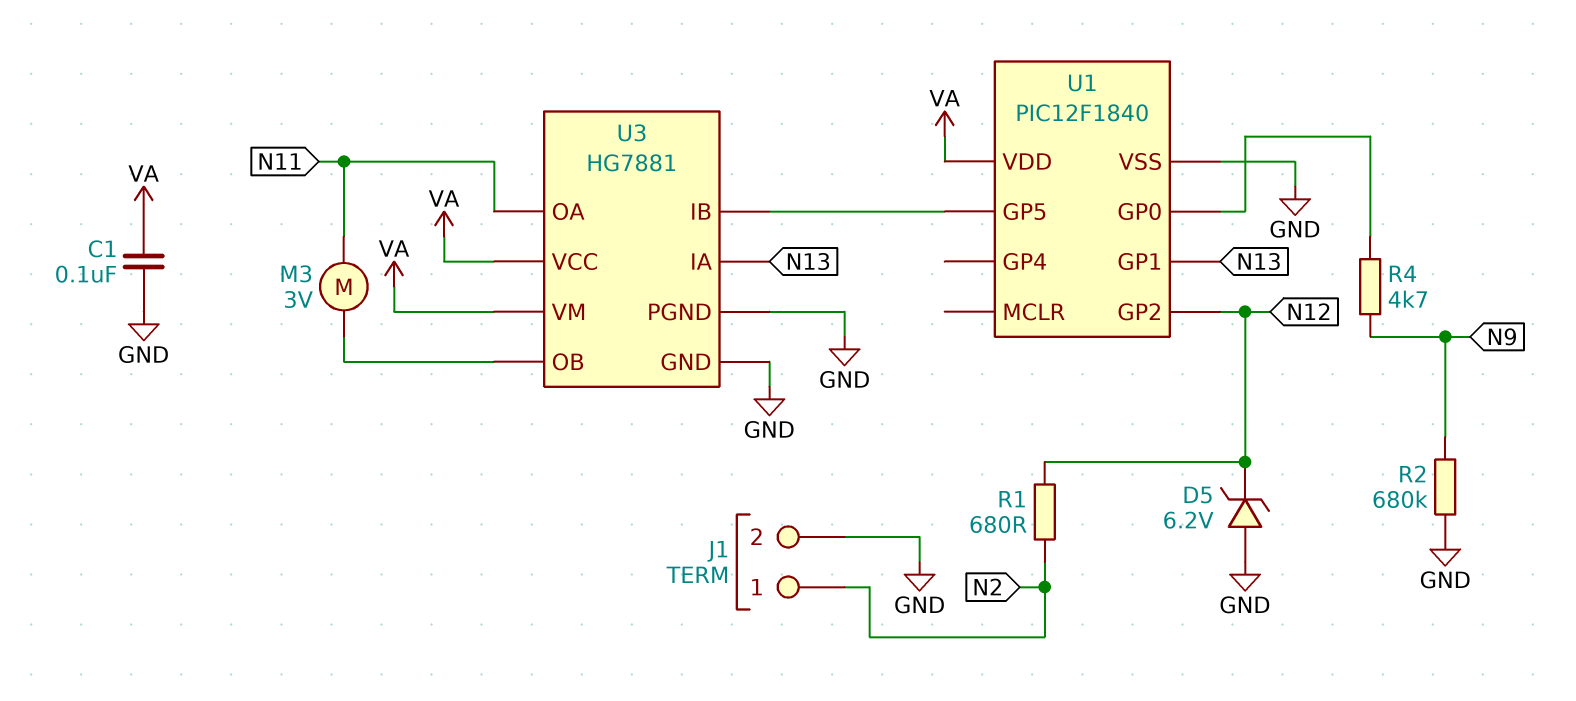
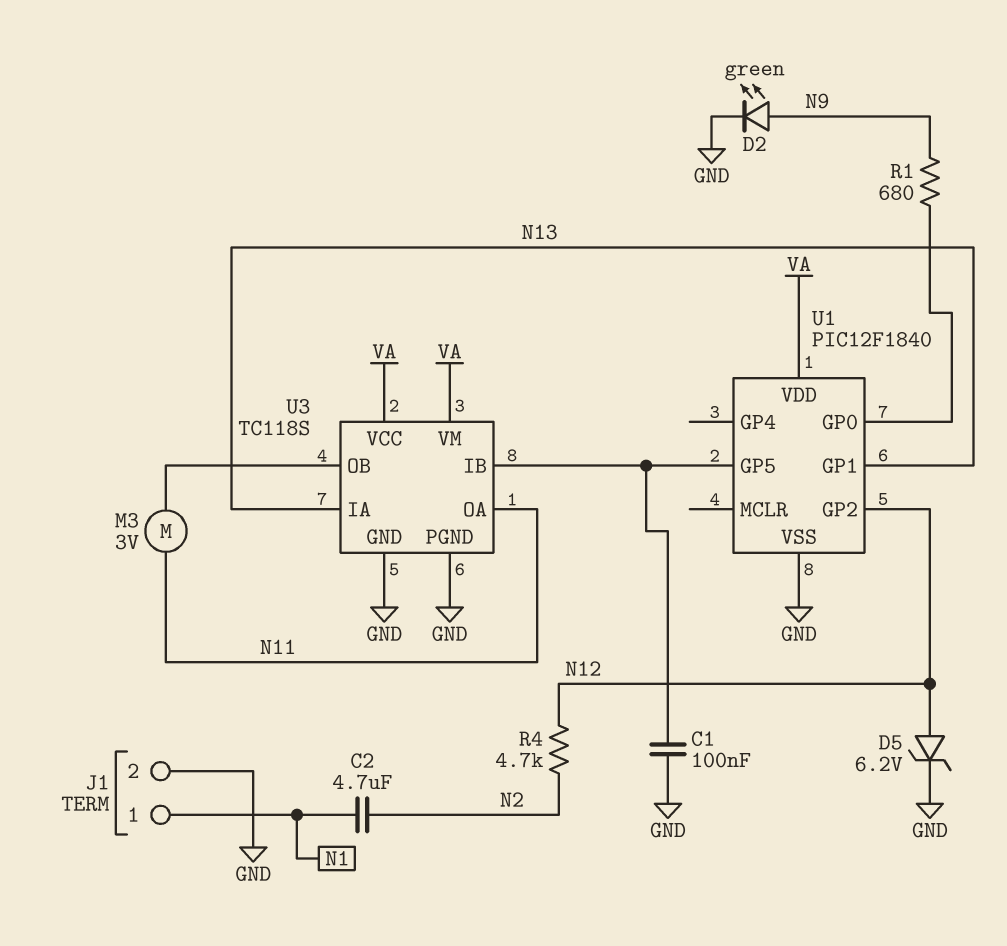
C1: 100nF (GND, VA) -> 100nF (GND, U1/GP5)
C2: none -> 4.7uF (N1, N2)
D2: none -> LED green (A N9, K GND)
D5: zener 6.2V (A GND, K N12) -> zener 6.2V (A N12, K GND)
J1 pin 1: N2 -> N1
R1: 680 (N2, N12) -> 680 (N9, U1/GP0)
R2: 680k (GND, N9) -> none
R4: 4.7k (N9, U1/GP0) -> 4.7k (N2, N12)
U3: HG7881 -> TC118S

